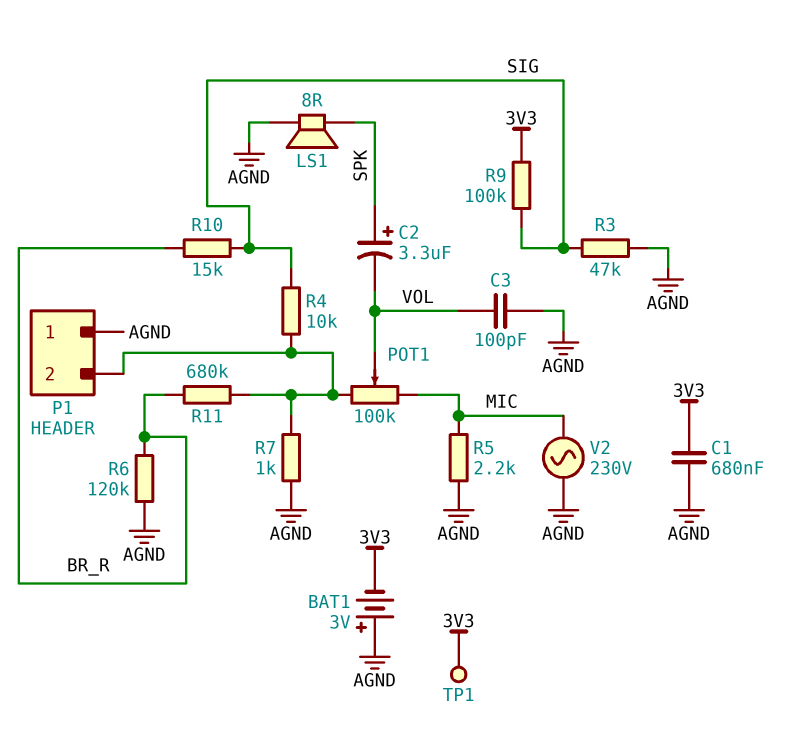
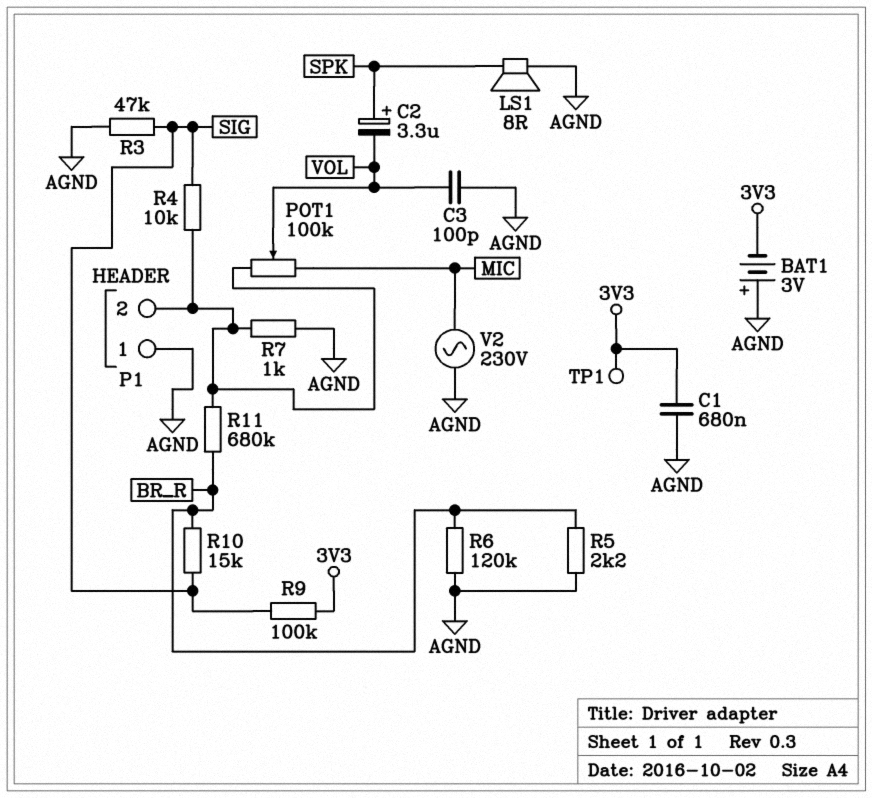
R5: 2.2k (AGND, MIC) -> 2.2k (AGND, BR_R)

